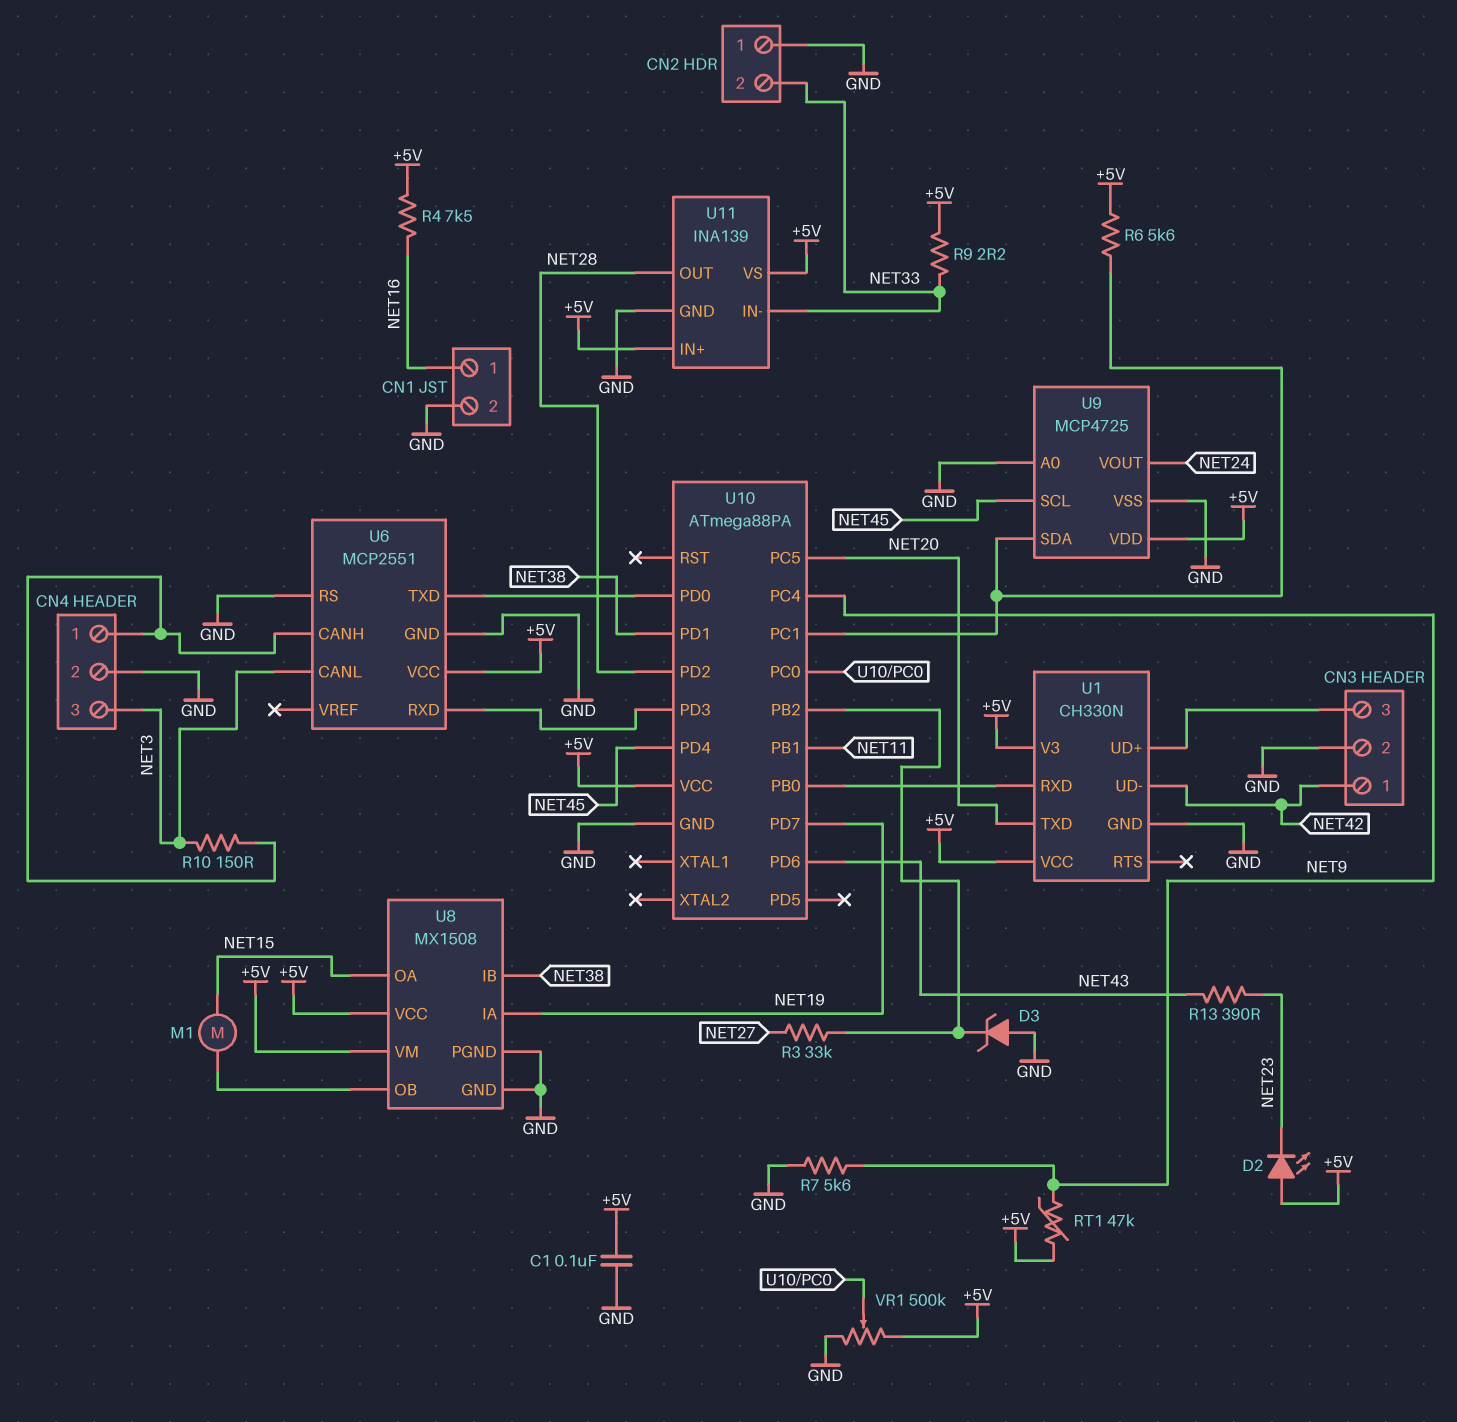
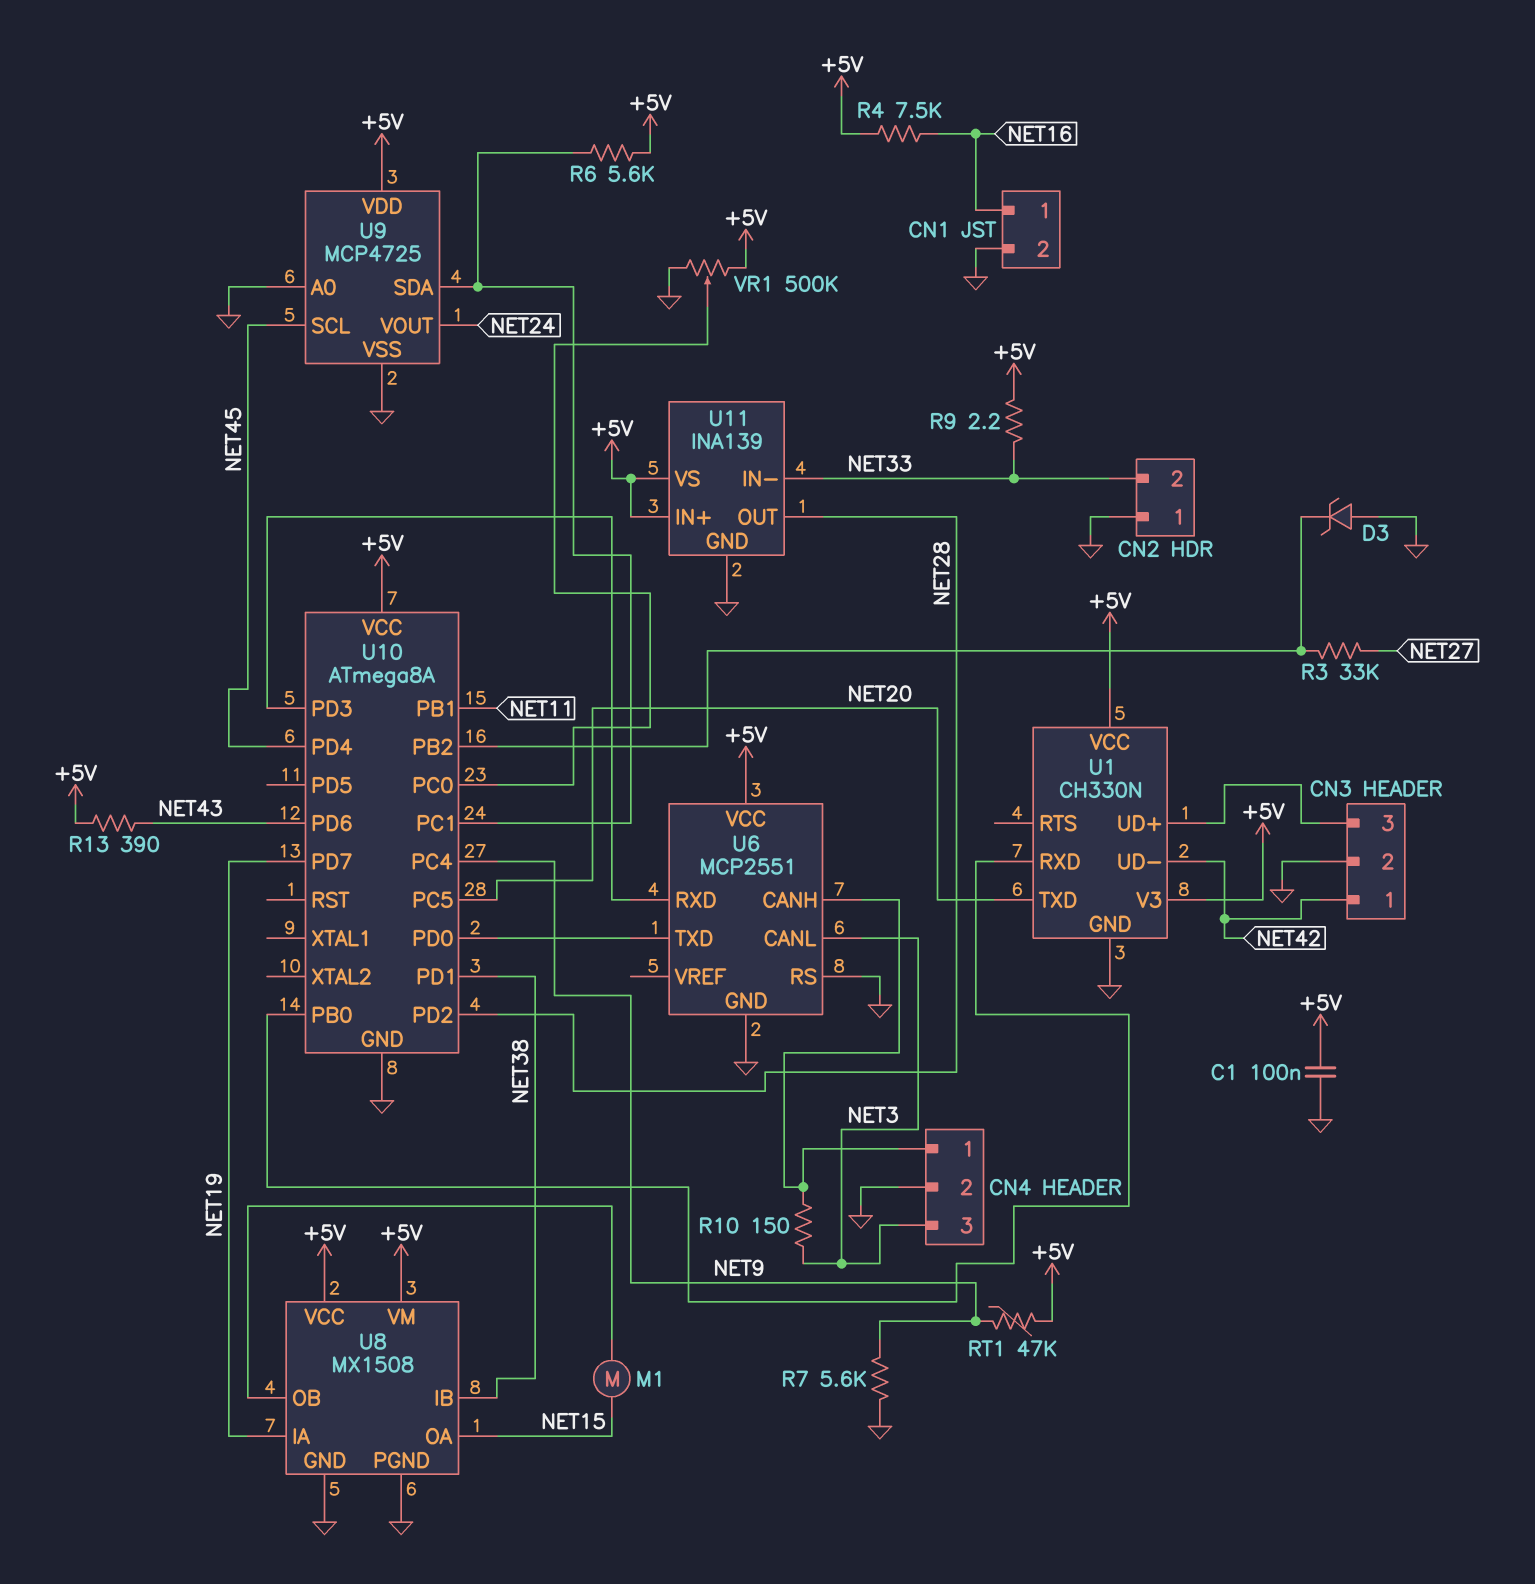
D2: LED (A +5V, K NET23) -> none
R13: 390 (NET23, NET43) -> 390 (+5V, NET43)
U10: ATmega88PA -> ATmega8A

